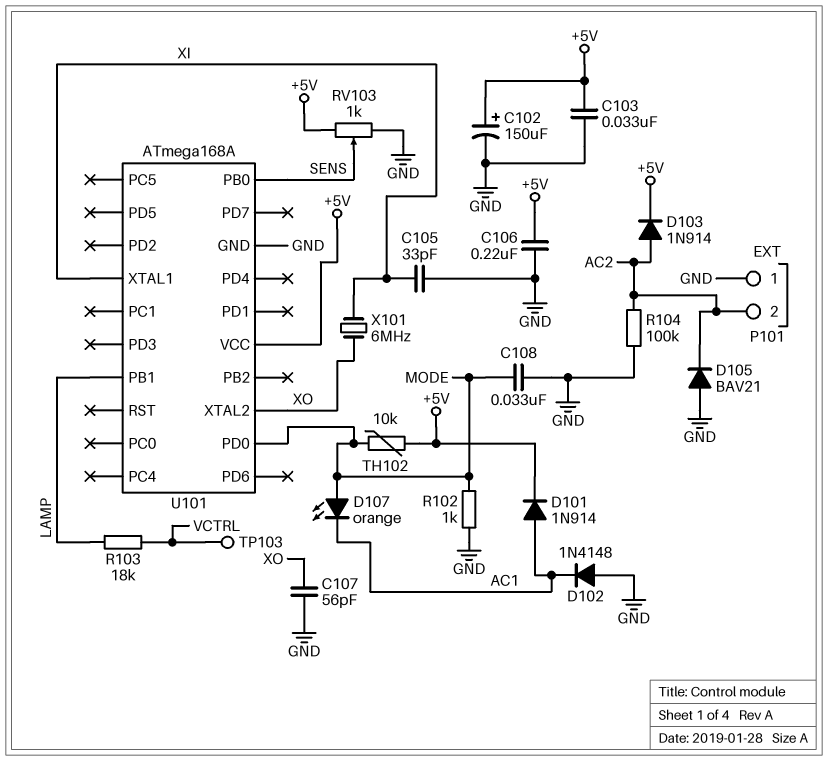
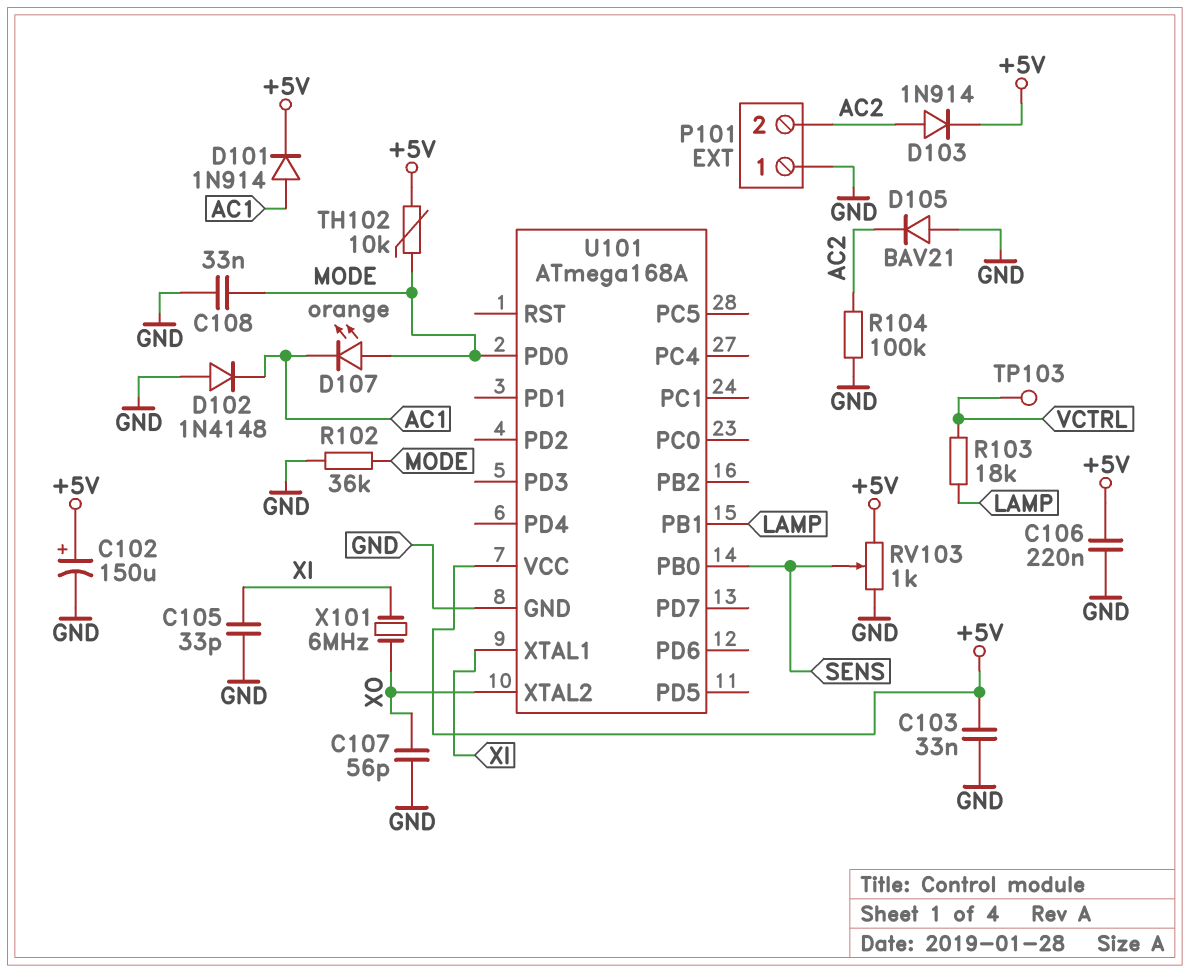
R102: 1k (GND, MODE) -> 36k (GND, MODE)

